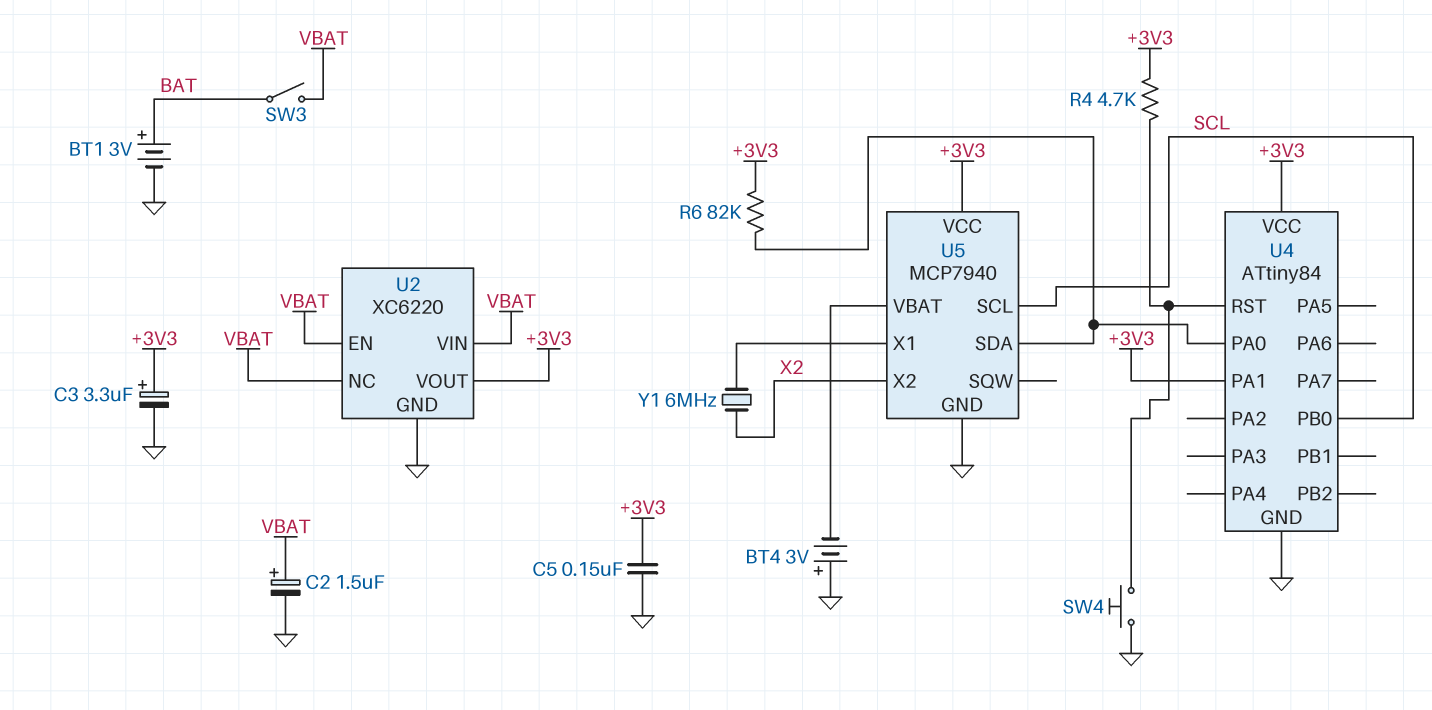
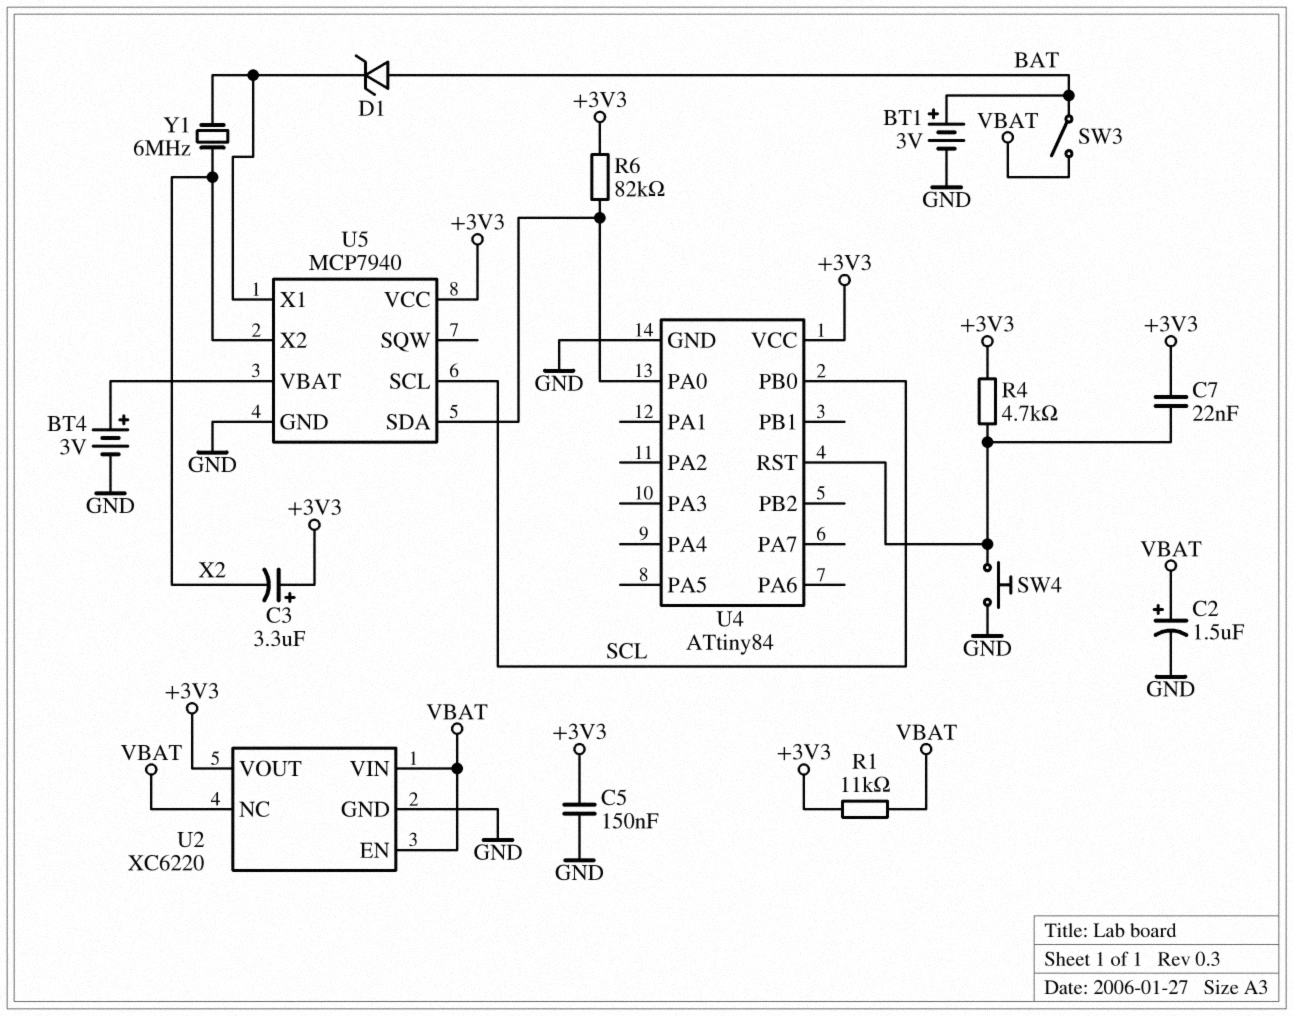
BT4: 3V (plus GND, minus U5/VBAT) -> 3V (plus U5/VBAT, minus GND)
C3: 3.3uF (plus +3V3, minus GND) -> 3.3uF (plus +3V3, minus X2)
C7: none -> 22nF (+3V3, U4/RST)
D1: none -> zener (A BAT, K U5/X1)
R1: none -> 11k (+3V3, VBAT)
U4 pin PA1: +3V3 -> none

